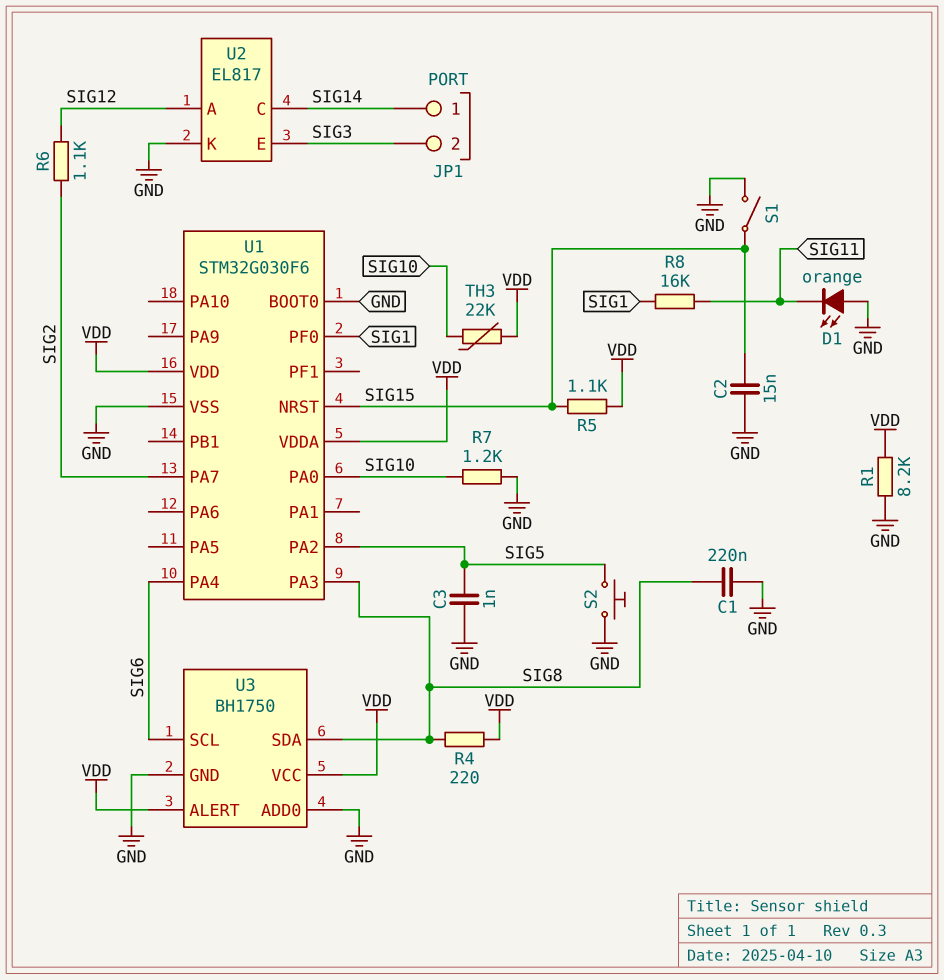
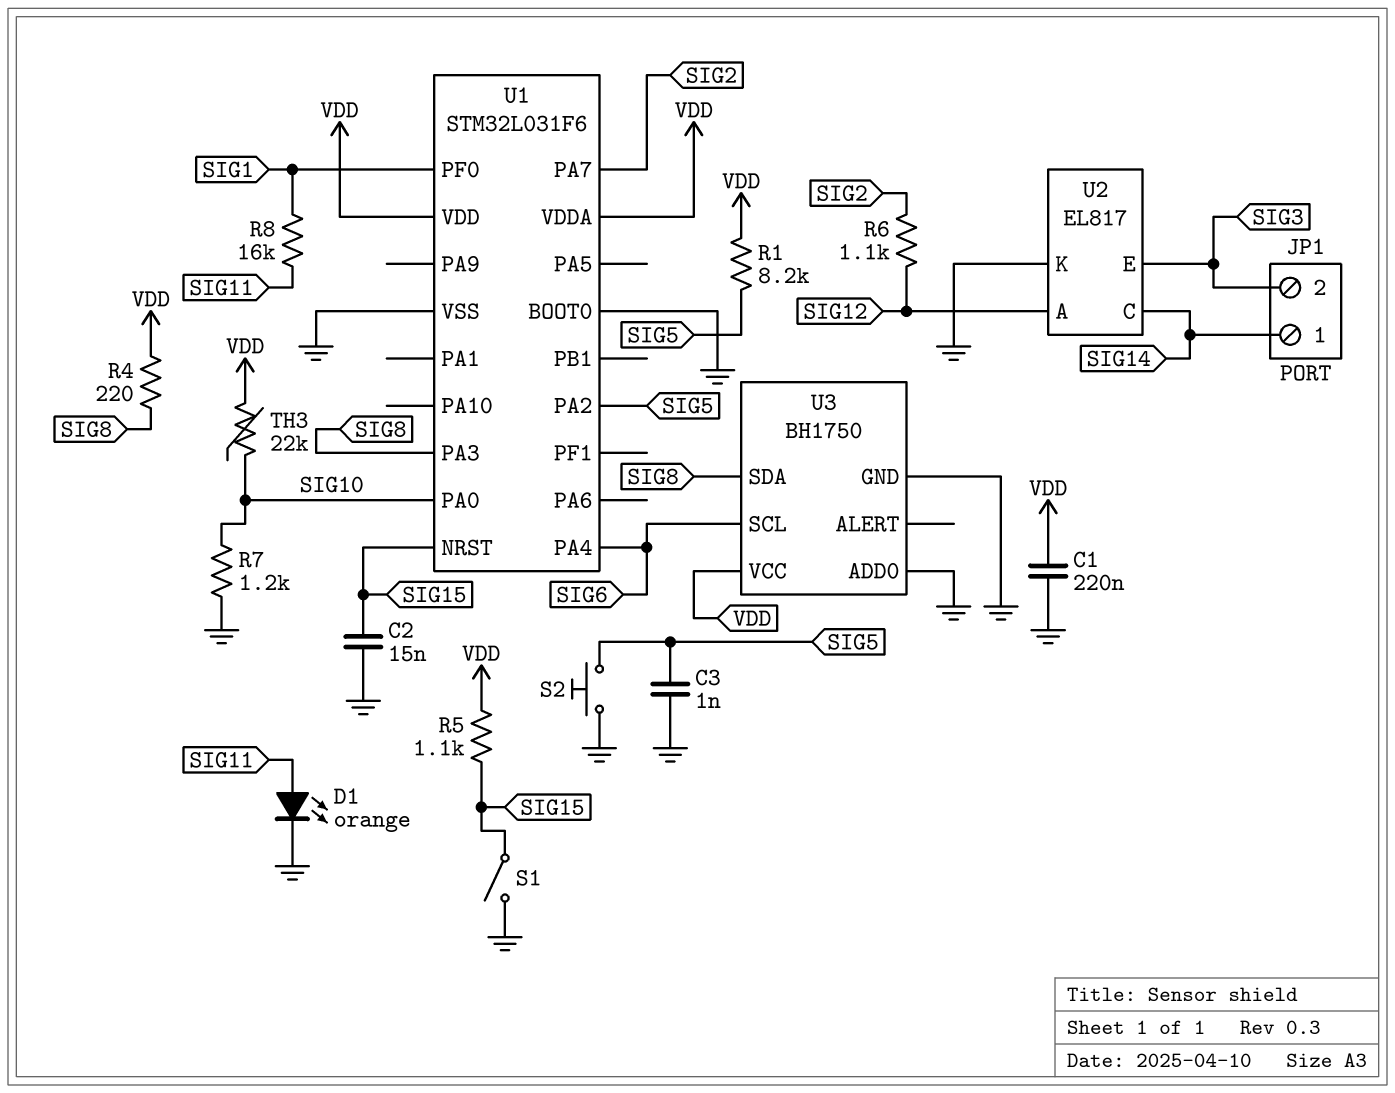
C1: 220nF (GND, SIG8) -> 220nF (GND, VDD)
D1: LED orange (A GND, K SIG11) -> LED orange (A SIG11, K GND)
R1: 8.2k (GND, VDD) -> 8.2k (SIG5, VDD)
U1: STM32G030F6 -> STM32L031F6
U3 pin ALERT: VDD -> none

